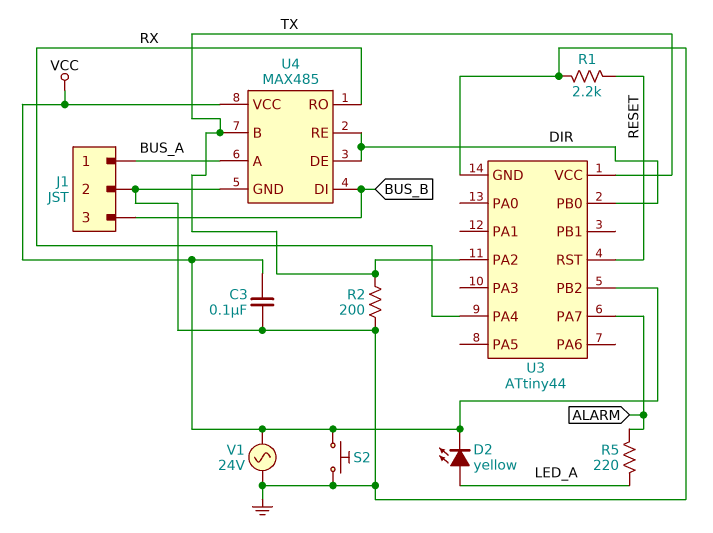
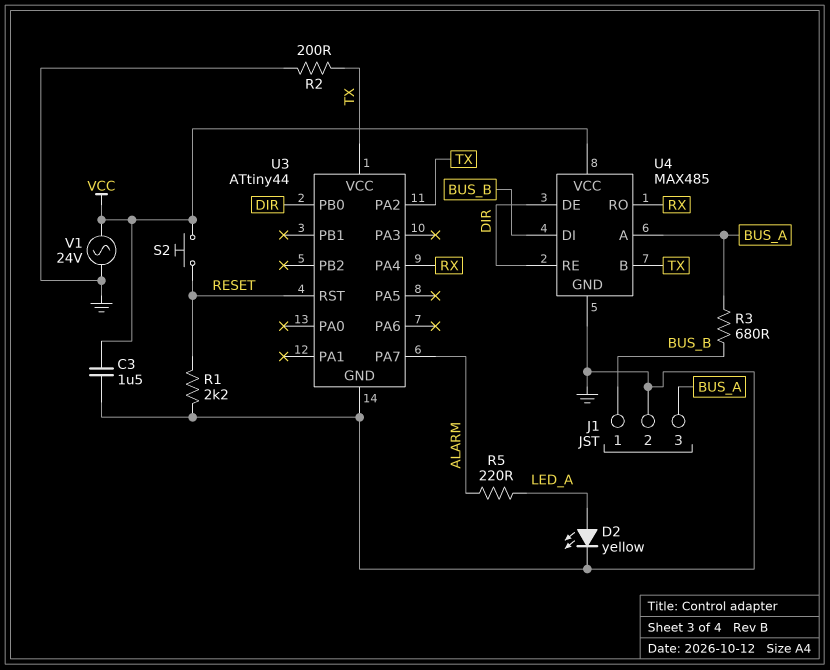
C3: 100nF (GND, VCC) -> 1.5uF (GND, VCC)
D2: LED yellow (A LED_A, K VCC) -> LED yellow (A LED_A, K GND)
J1 pin 1: BUS_A -> BUS_B
J1 pin 3: BUS_B -> BUS_A
R3: none -> 680 (BUS_A, BUS_B)
S2: button (GND, VCC) -> button (RESET, VCC)
U3 pin PB2: VCC -> none

